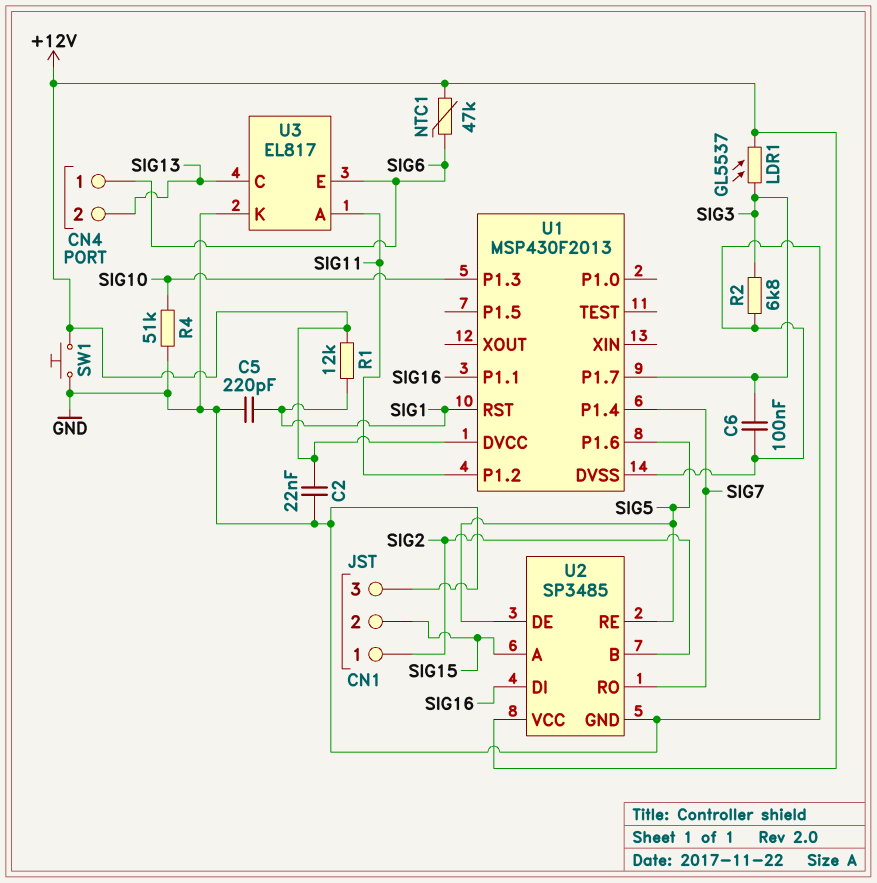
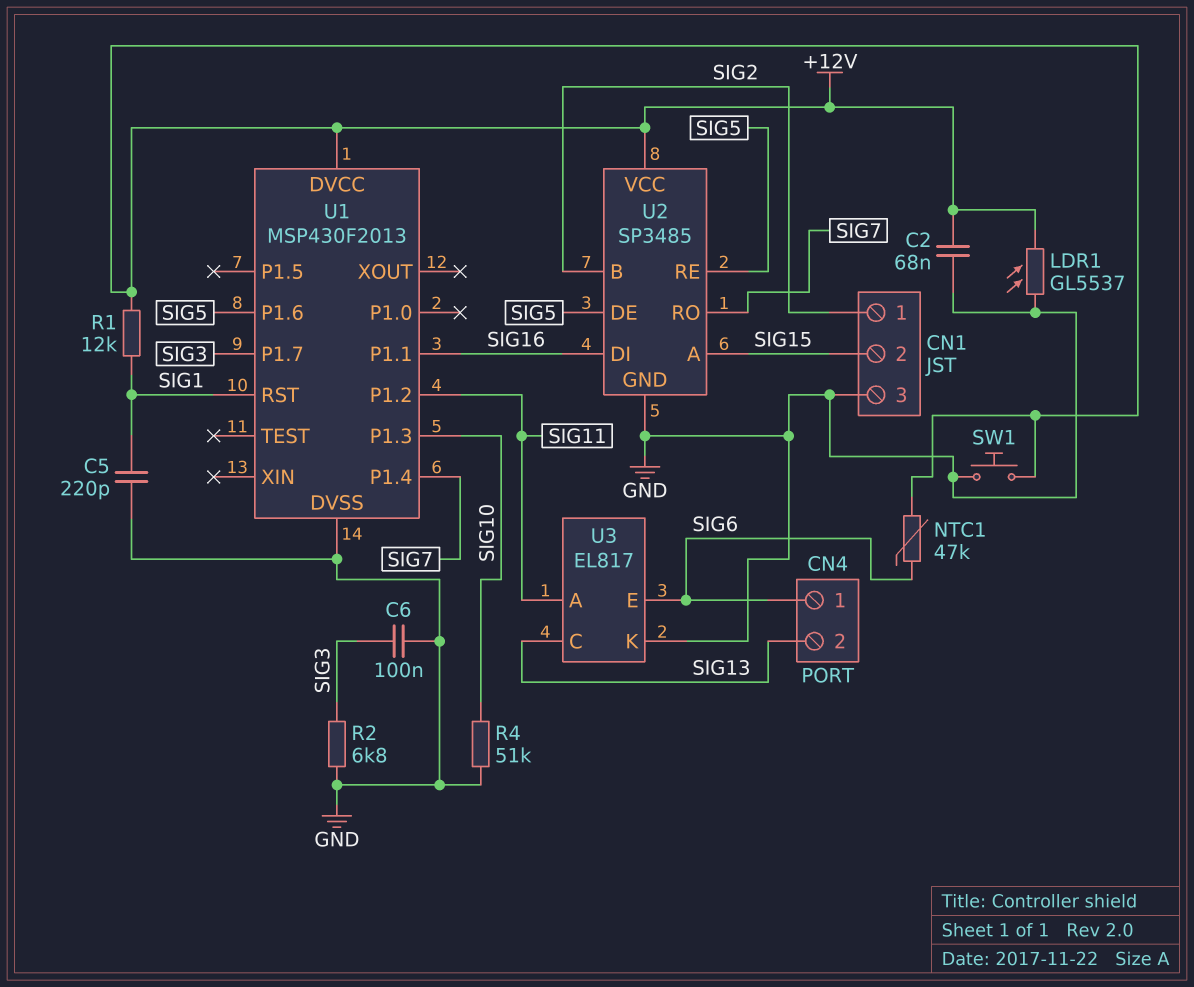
C2: 22nF (+12V, GND) -> 68nF (+12V, GND)
LDR1: GL5537 (+12V, SIG3) -> GL5537 (+12V, GND)

